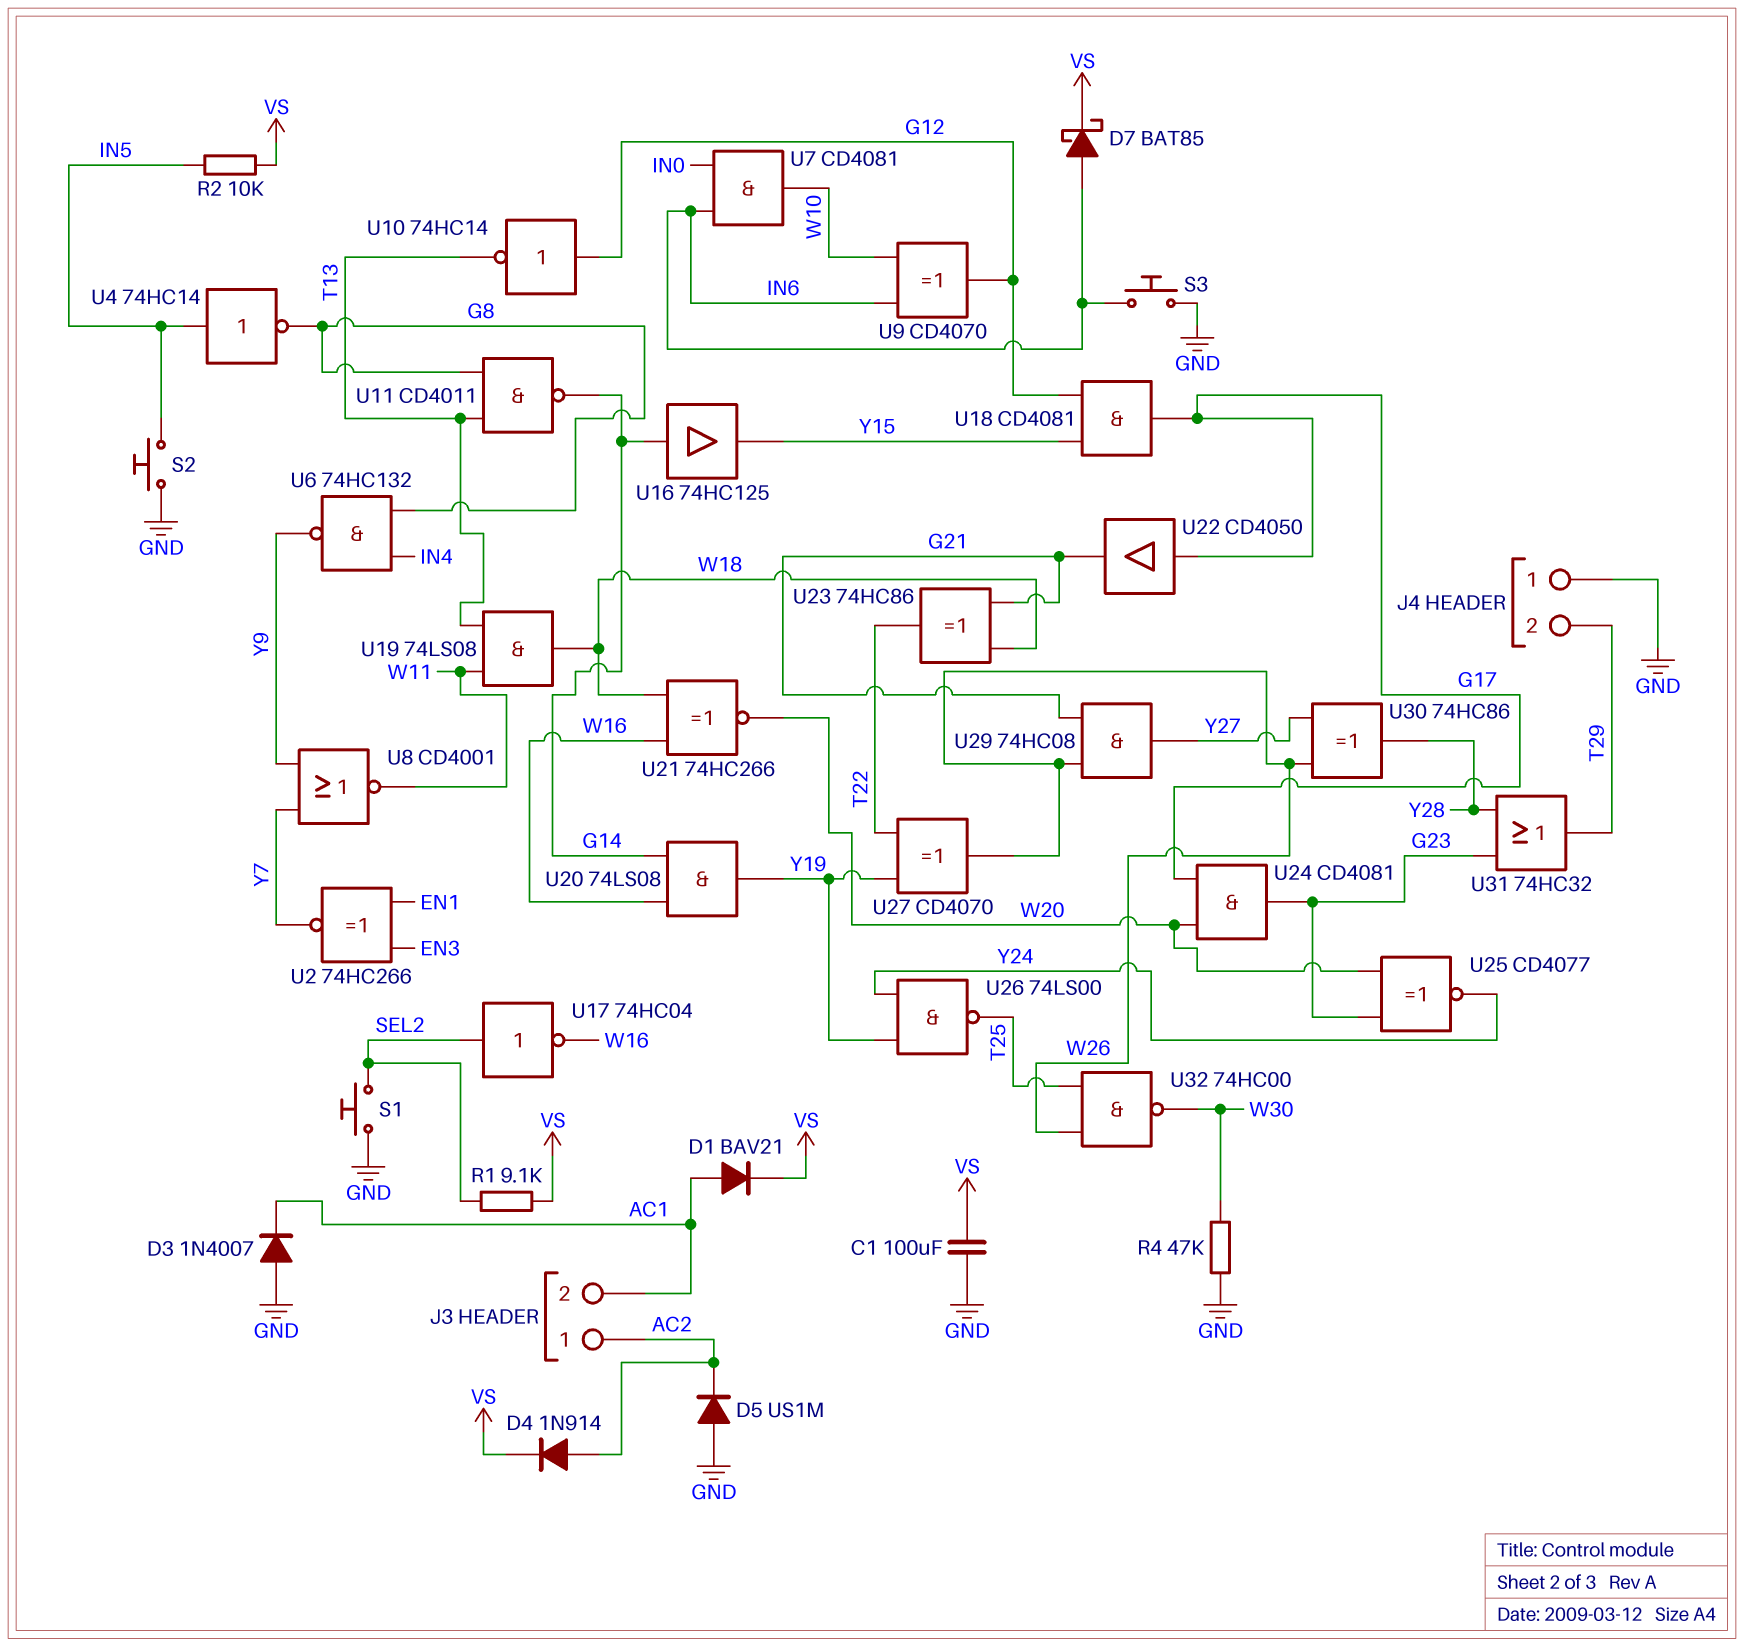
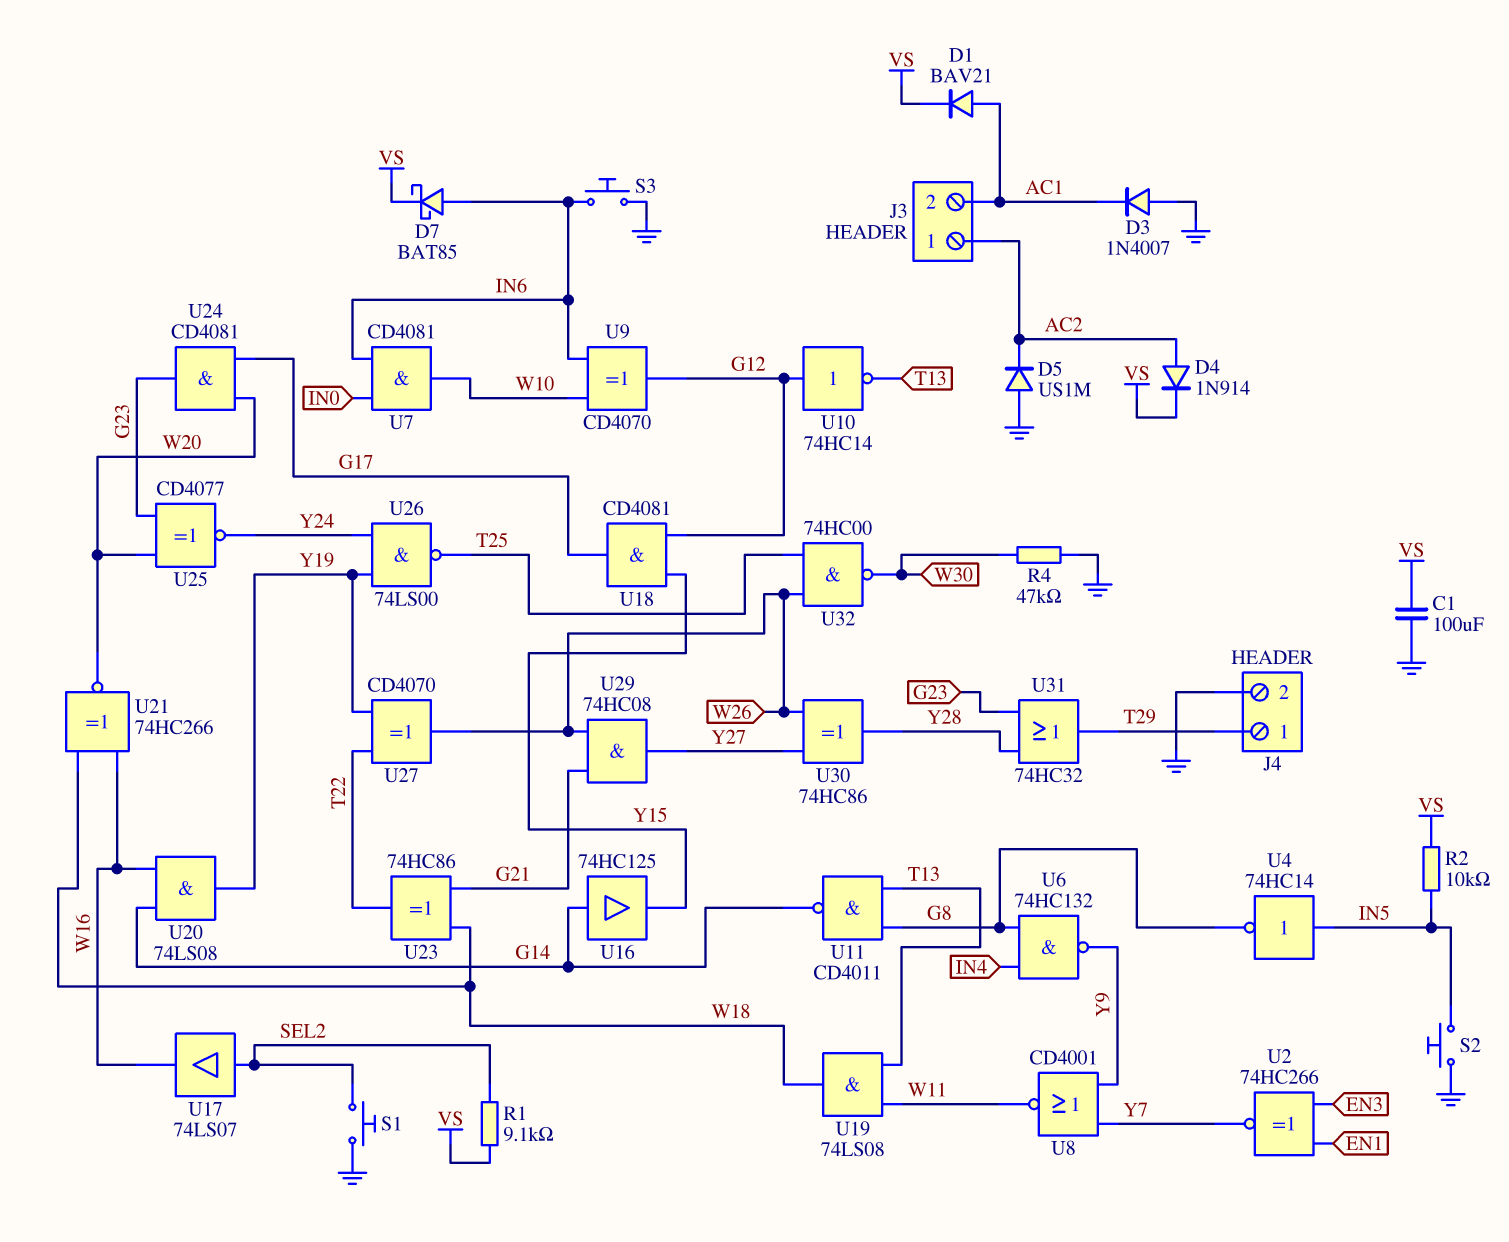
J4 pin 1: GND -> T29
J4 pin 2: T29 -> GND
U17: NOT 74HC04 (in SEL2, out W16) -> buffer 74LS07 (in SEL2, out W16)
U22: buffer CD4050 (in G17, out G21) -> none

